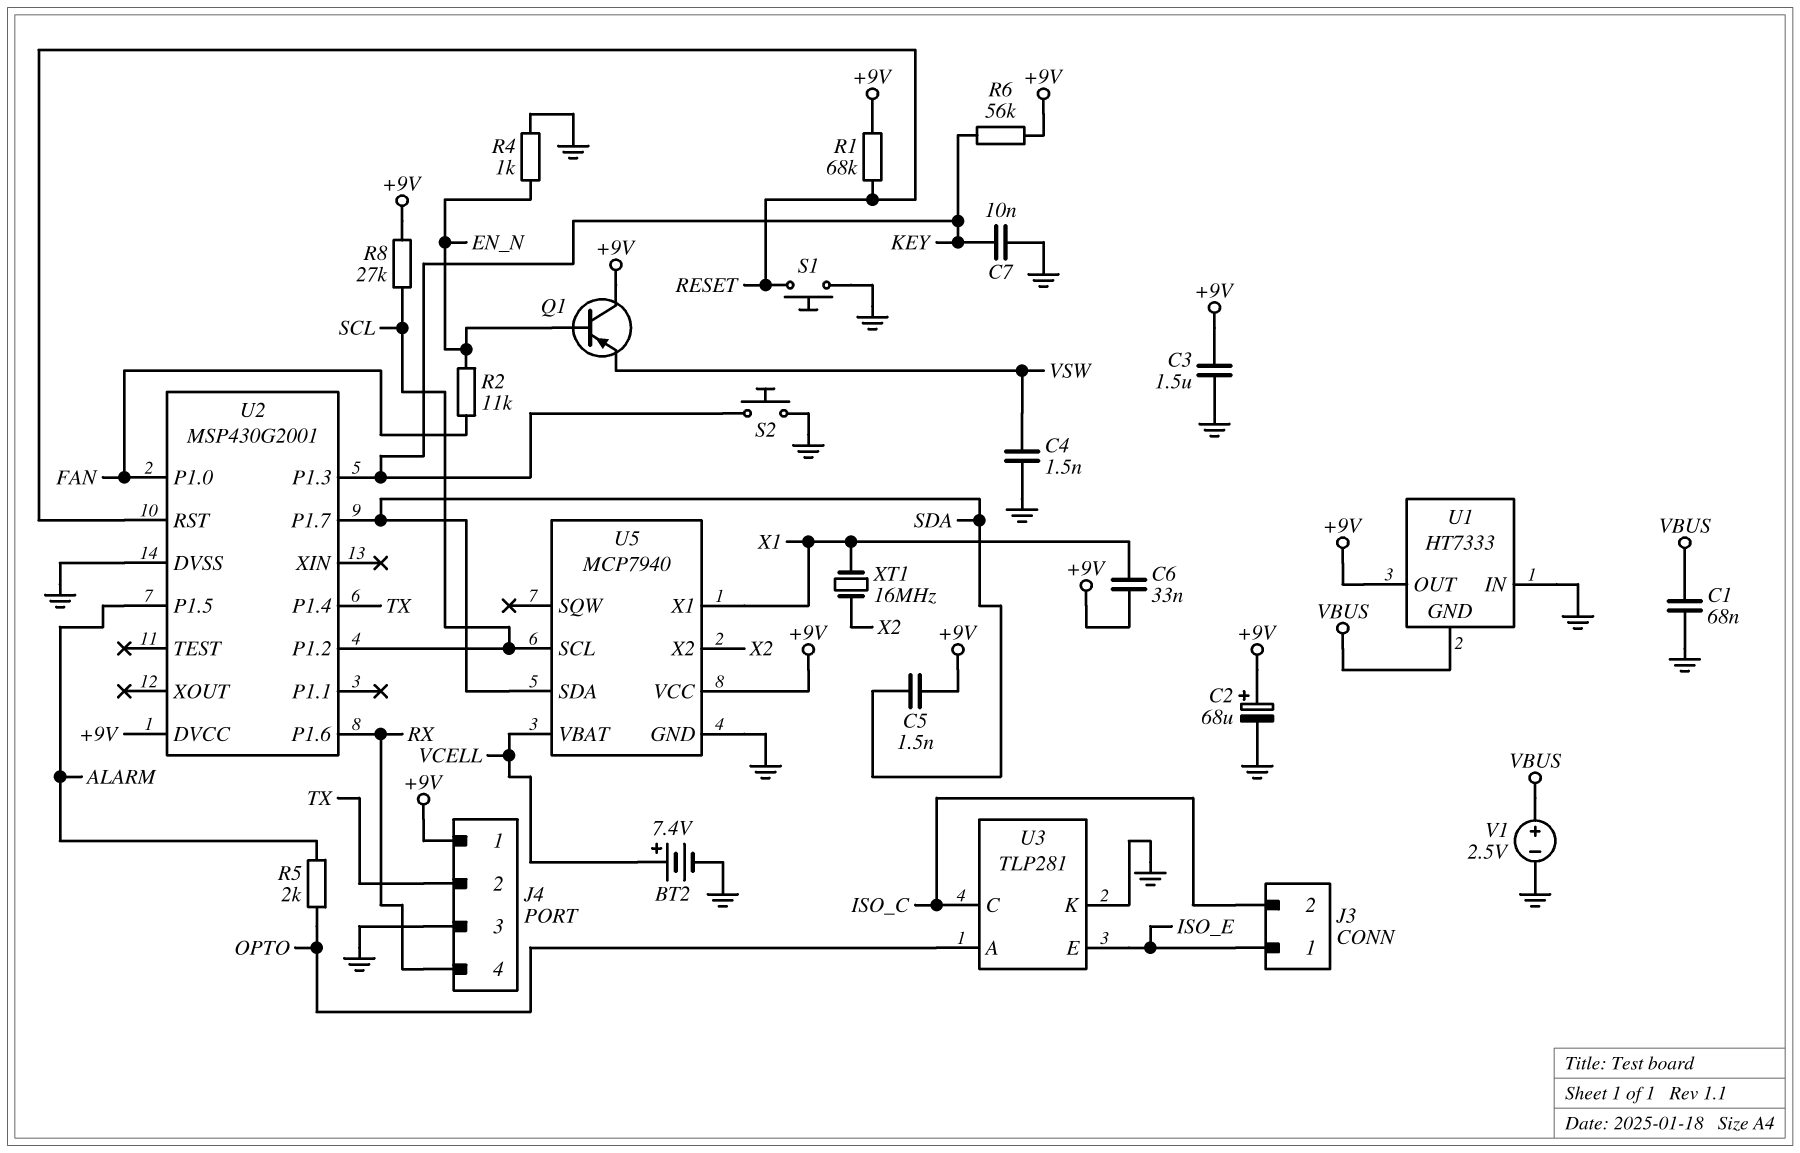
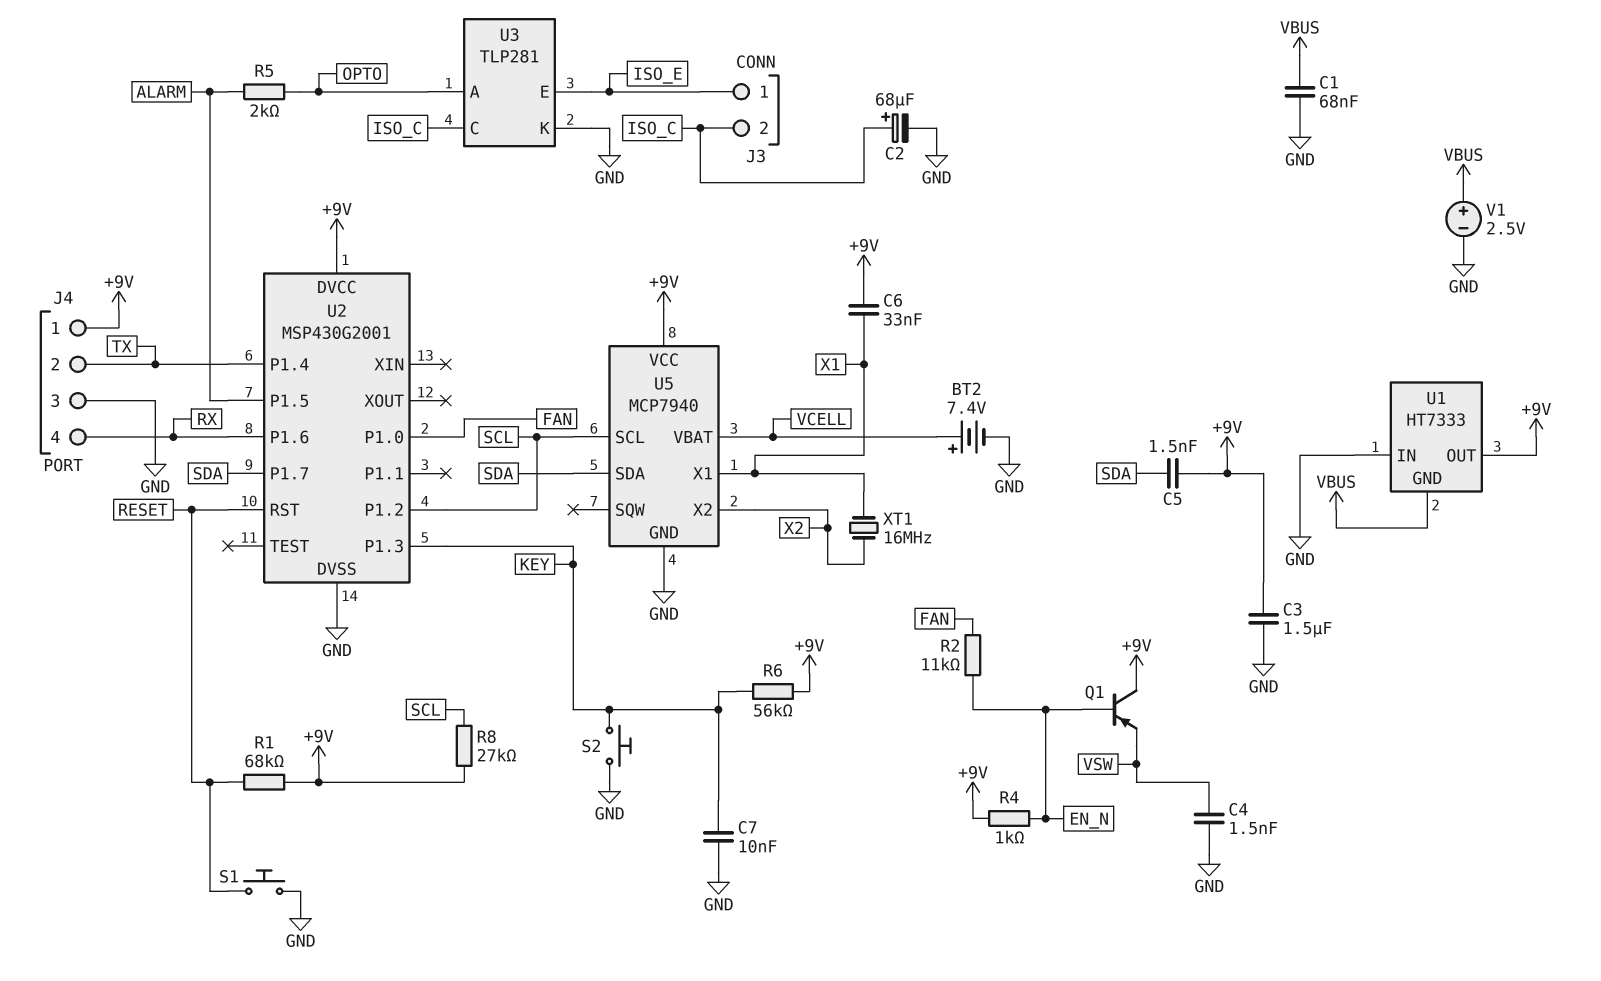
C2: 68uF (plus +9V, minus GND) -> 68uF (plus ISO_C, minus GND)
R4: 1k (EN_N, GND) -> 1k (+9V, EN_N)

